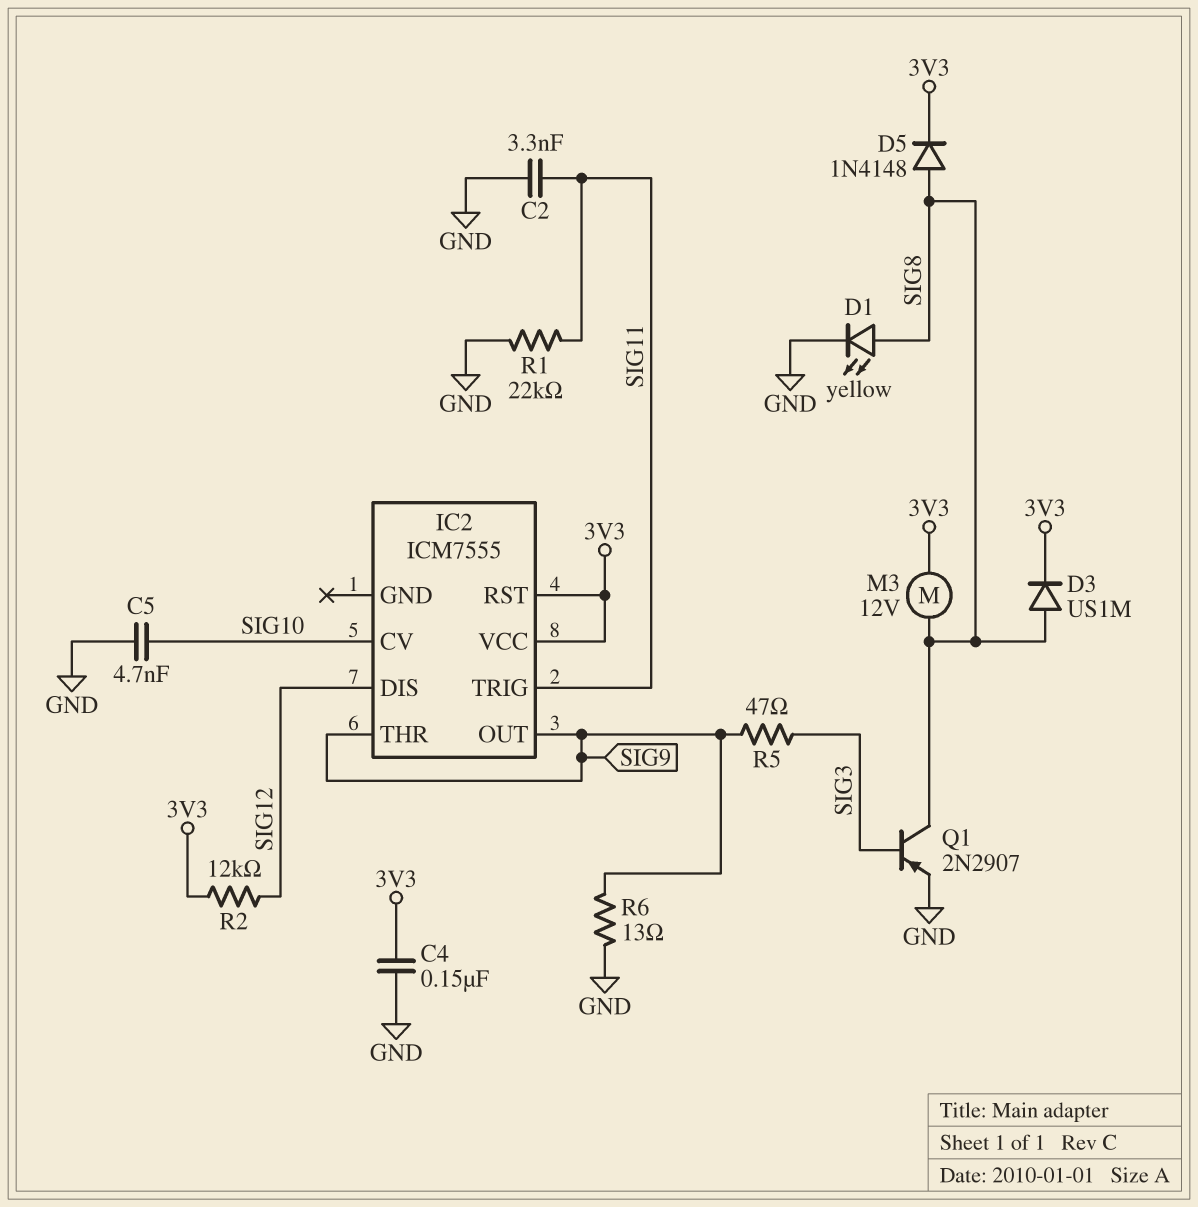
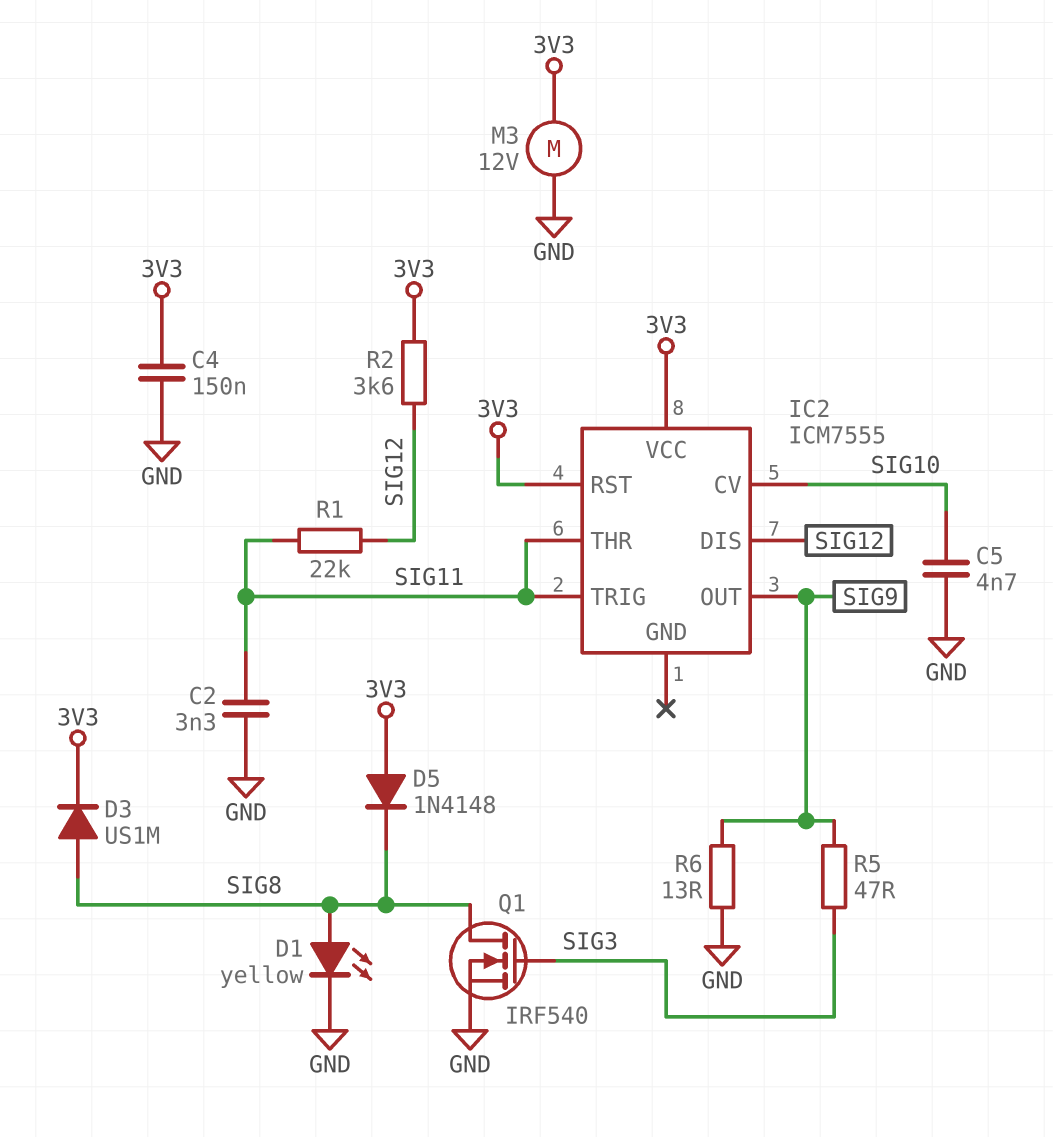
D5: diode 1N4148 (A SIG8, K 3V3) -> diode 1N4148 (A 3V3, K SIG8)
IC2 pin THR: SIG9 -> SIG11
M3: motor 12V (3V3, SIG8) -> motor 12V (3V3, GND)
Q1: PNP 2N2907 (B SIG3, C SIG8, E GND) -> NMOS IRF540 (G SIG3, D SIG8, S GND)
R1: 22k (GND, SIG11) -> 22k (SIG11, SIG12)
R2: 12k (3V3, SIG12) -> 3.6k (3V3, SIG12)

